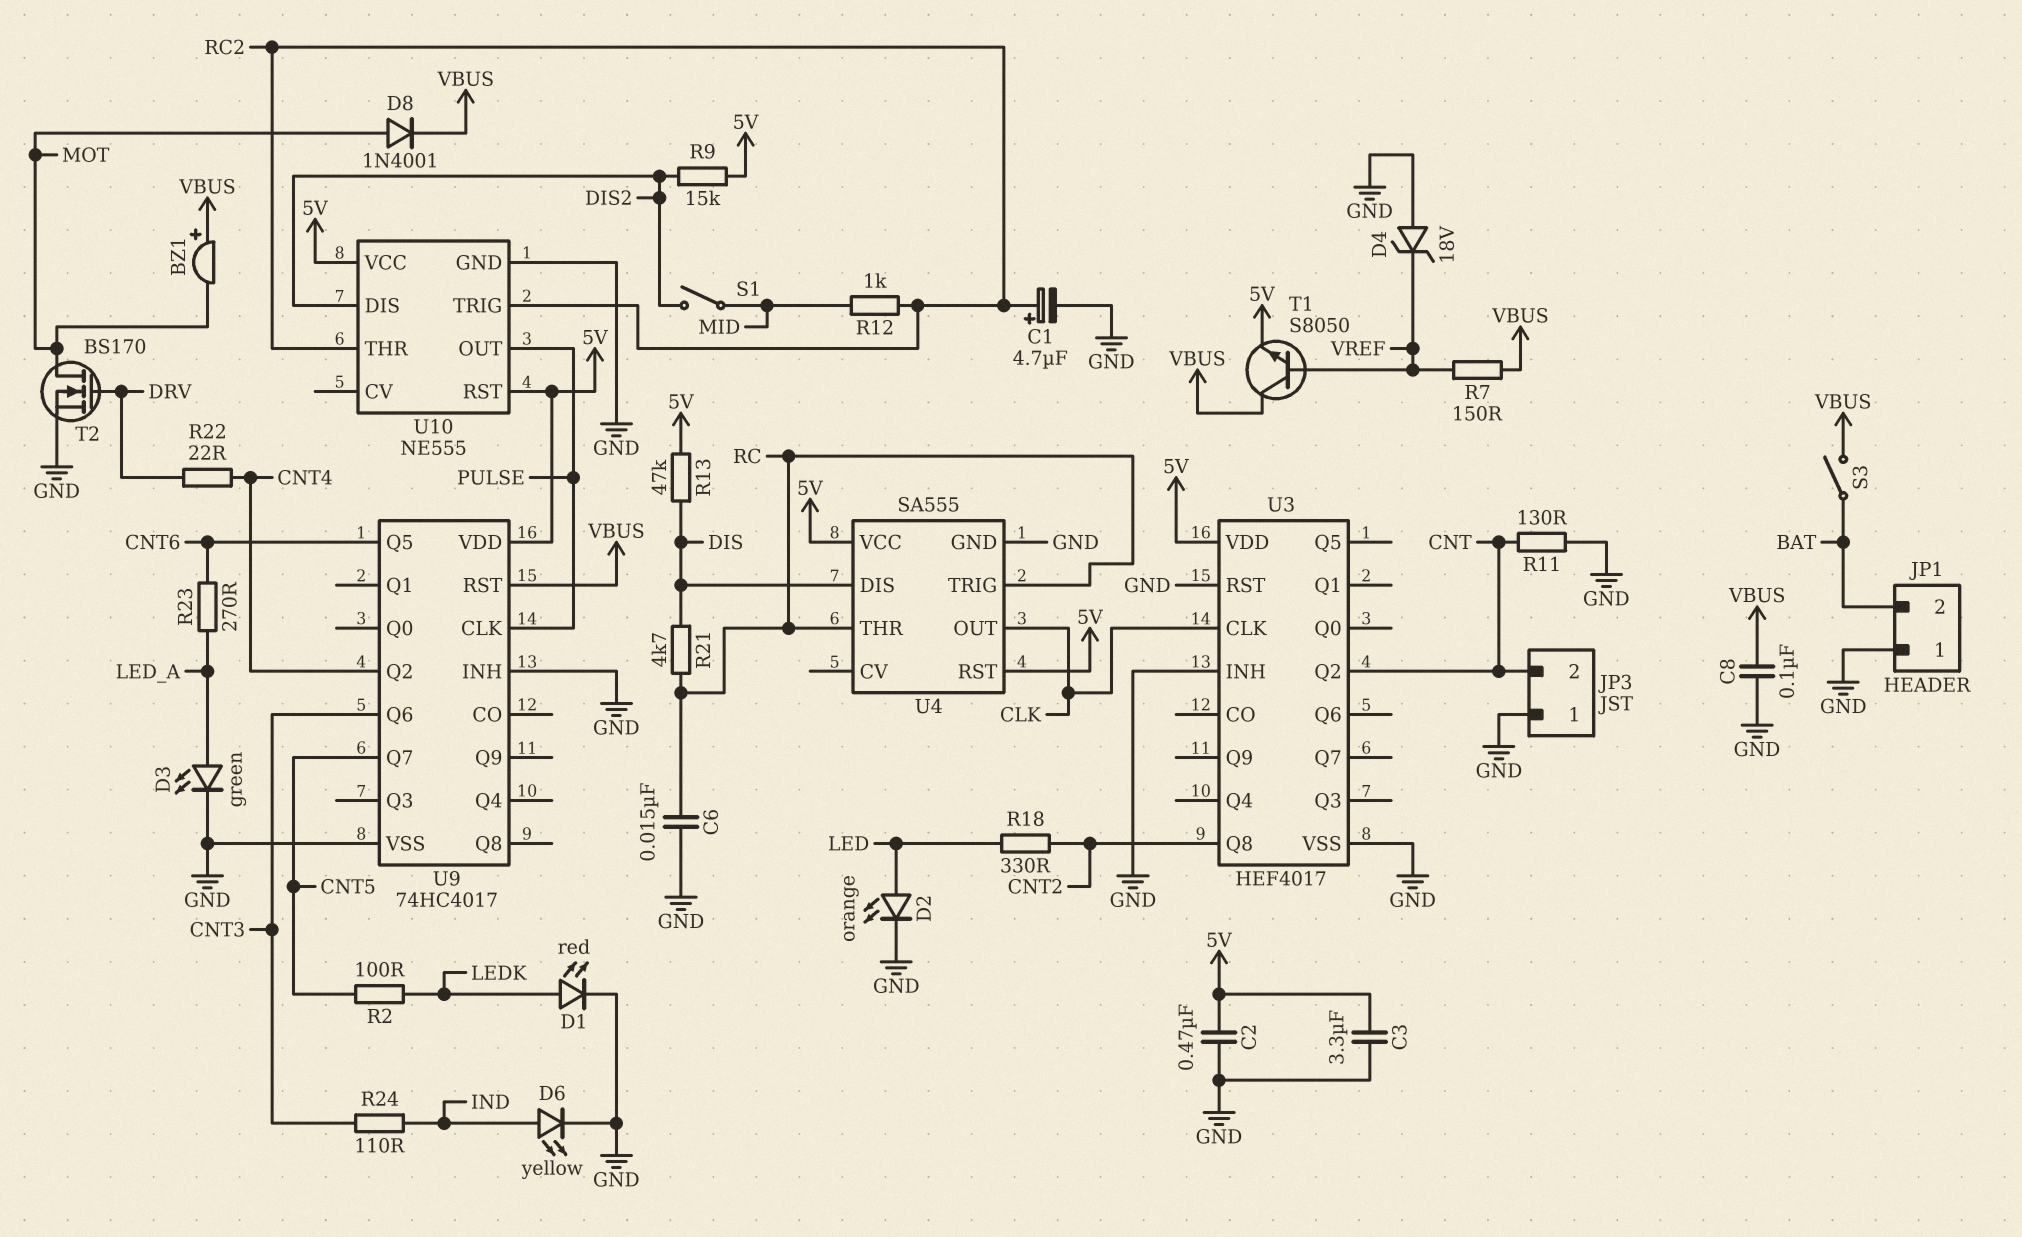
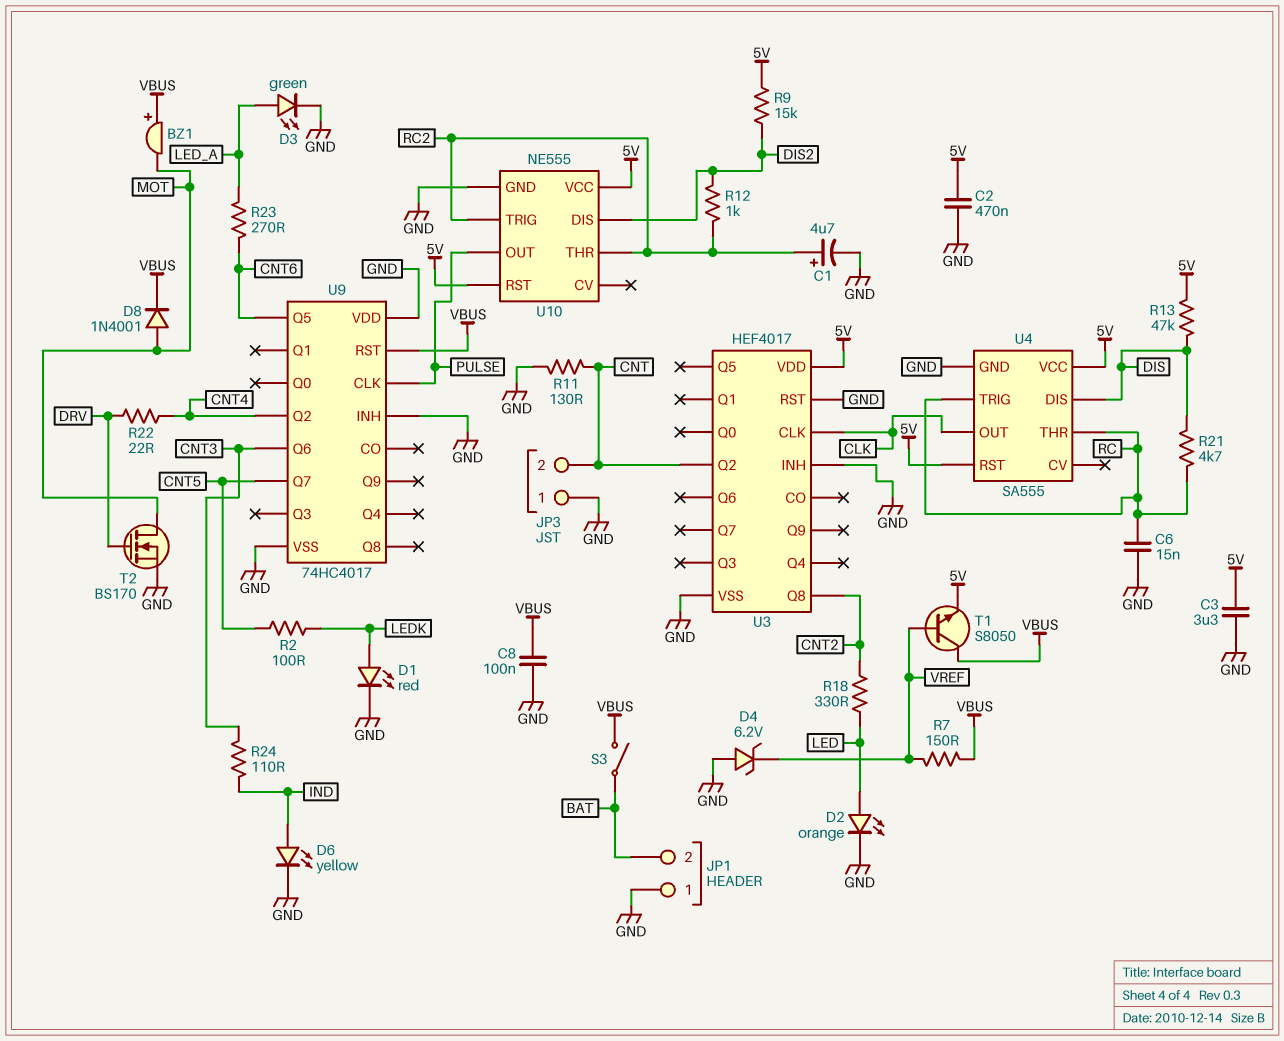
D4: zener 18V (A GND, K VREF) -> zener 6.2V (A GND, K VREF)
R12: 1k (MID, RC2) -> 1k (DIS2, RC2)
S1: switch (DIS2, MID) -> none
U9 pin VDD: 5V -> GND

